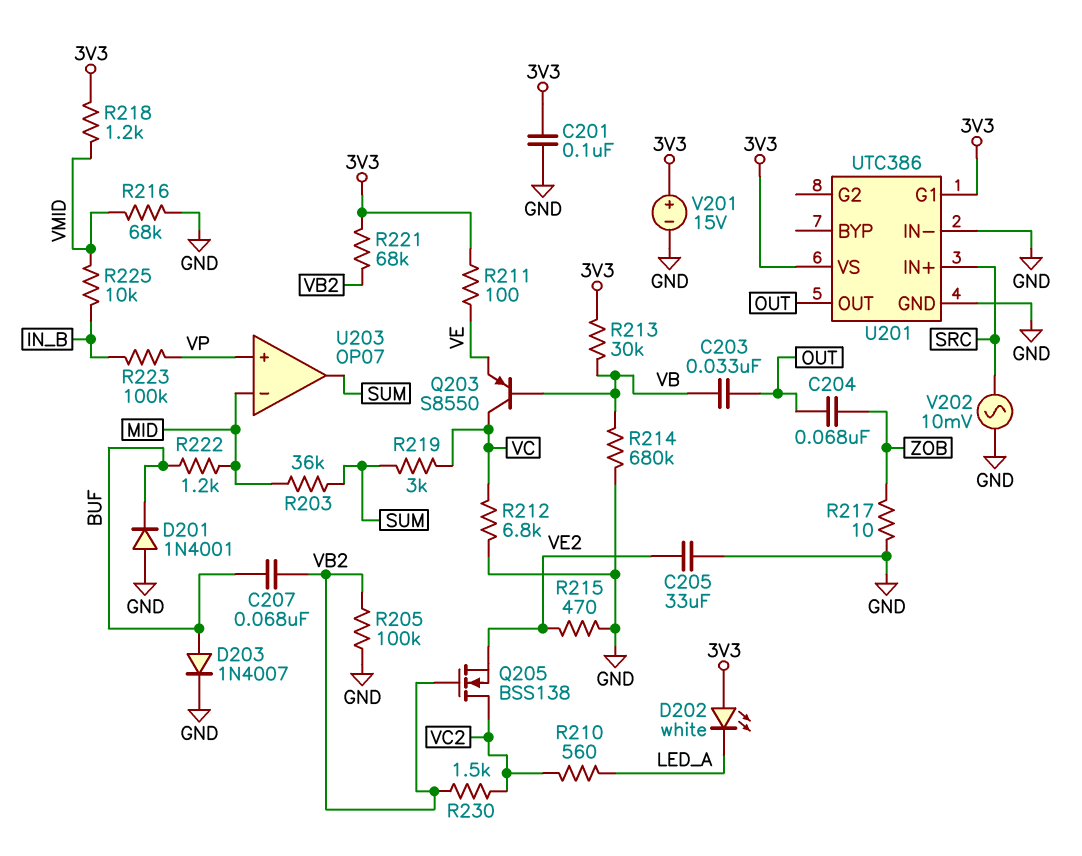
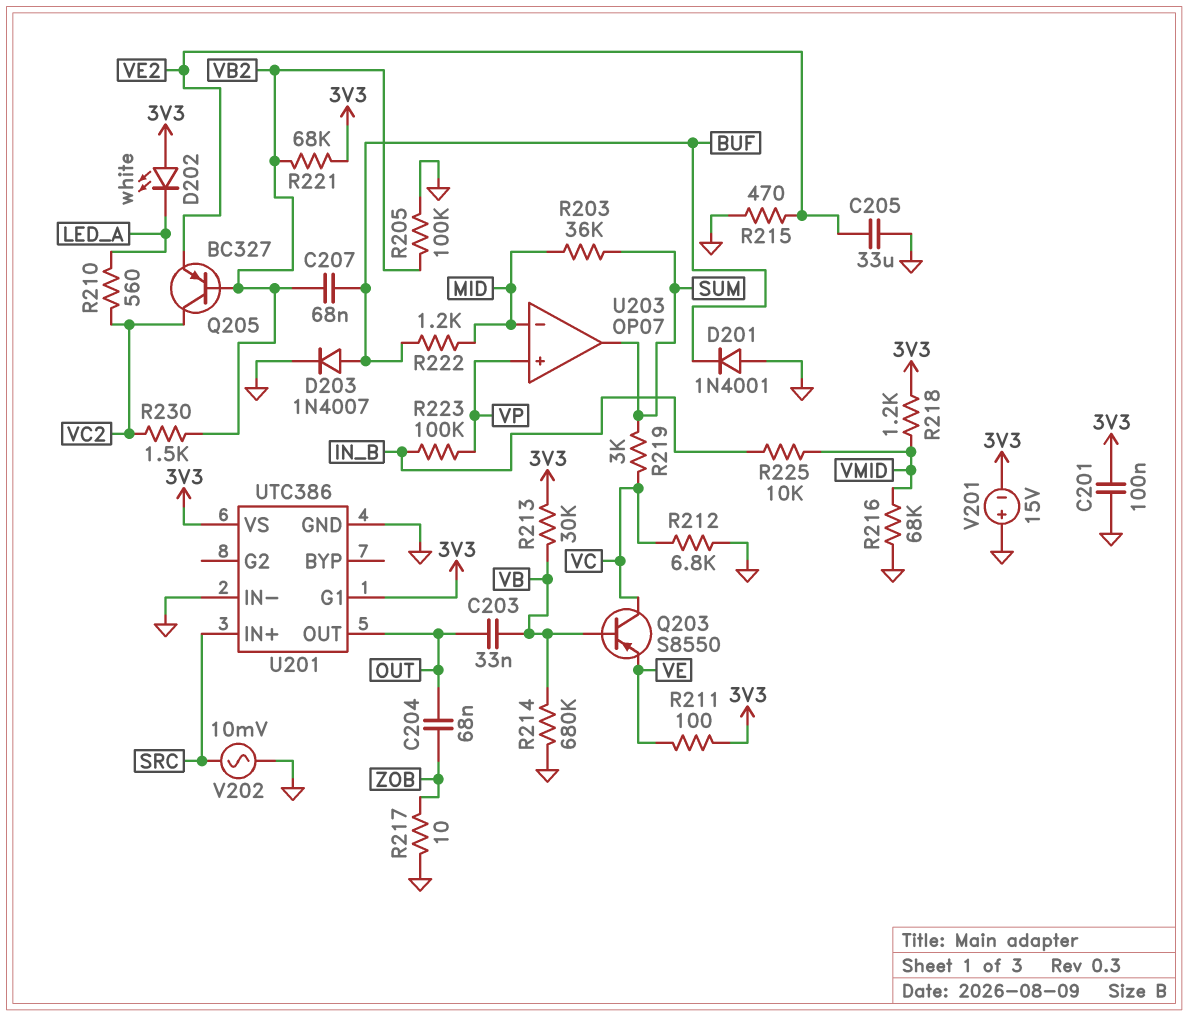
Q205: NMOS BSS138 (G VB2, D VC2, S VE2) -> PNP BC327 (B VB2, C VC2, E VE2)
V201: 15V (plus 3V3, minus GND) -> 15V (plus GND, minus 3V3)

